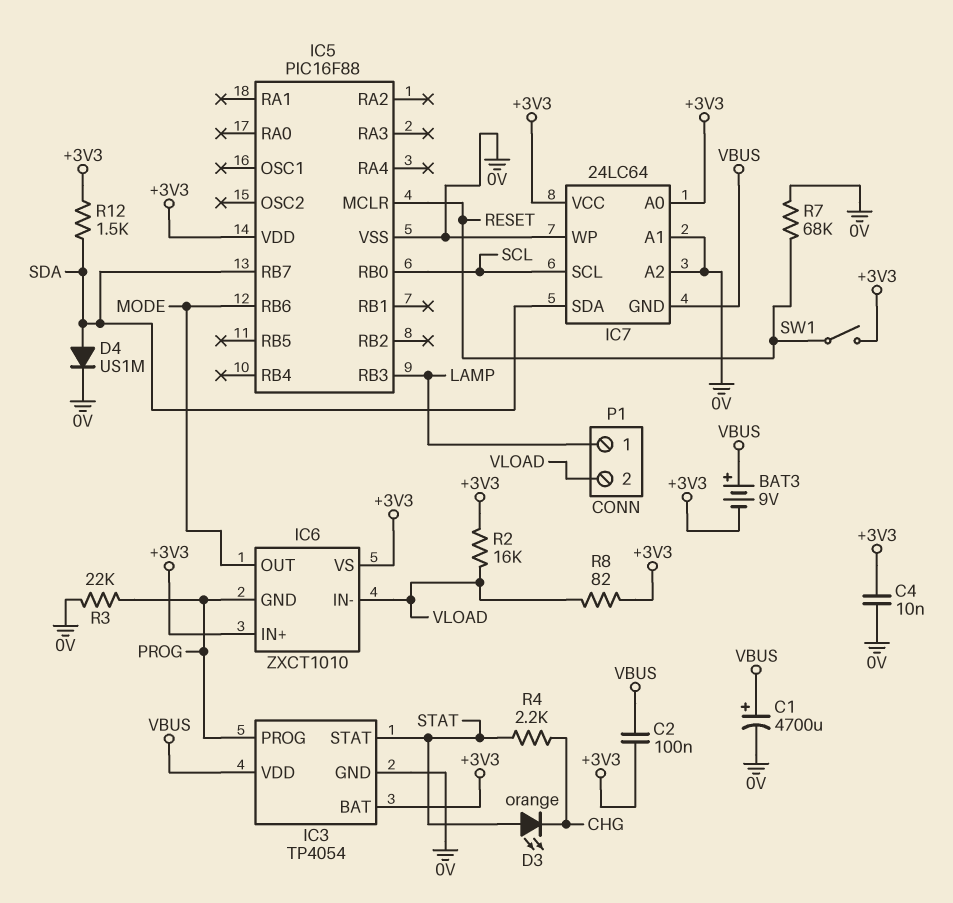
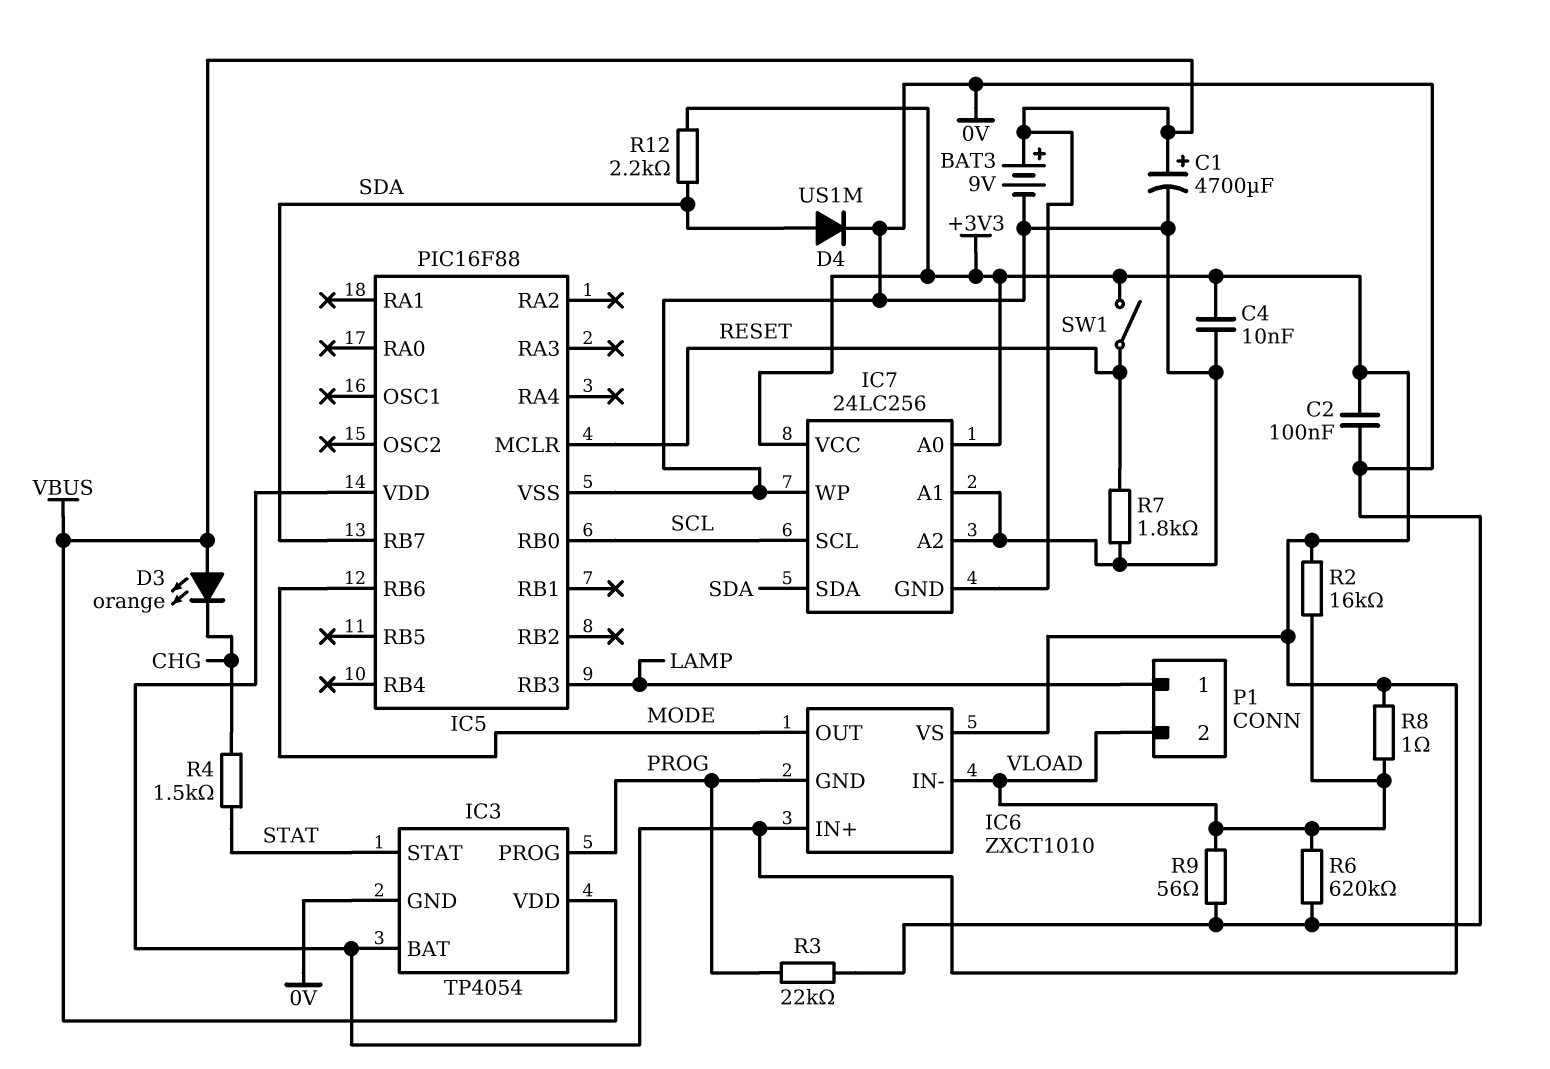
BAT3: 9V (plus VBUS, minus +3V3) -> 9V (plus VBUS, minus 0V)
C2: 100nF (+3V3, VBUS) -> 100nF (+3V3, 0V)
D3: LED orange (A STAT, K CHG) -> LED orange (A VBUS, K CHG)
IC7: 24LC64 -> 24LC256
R4: 2.2k (CHG, STAT) -> 1.5k (CHG, STAT)
R6: none -> 620k (0V, VLOAD)
R7: 68k (0V, RESET) -> 1.8k (0V, RESET)
R8: 82 (+3V3, VLOAD) -> 1 (+3V3, VLOAD)
R9: none -> 56 (0V, VLOAD)
R12: 1.5k (+3V3, SDA) -> 2.2k (+3V3, SDA)

